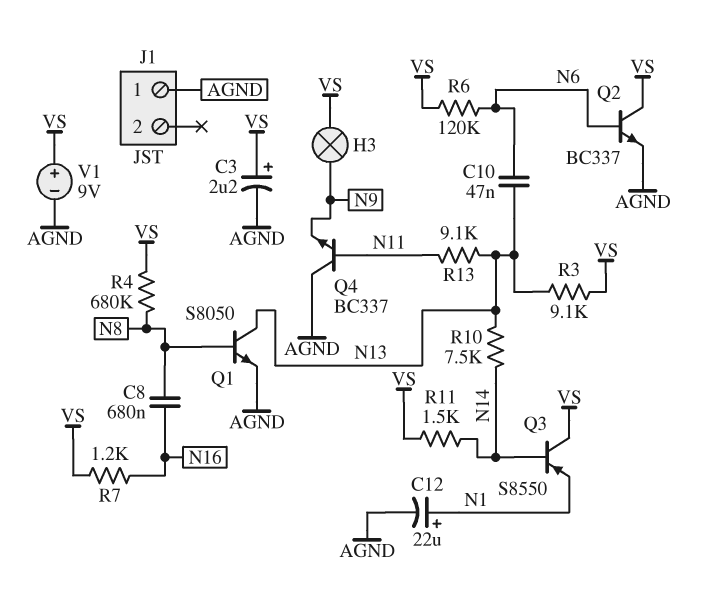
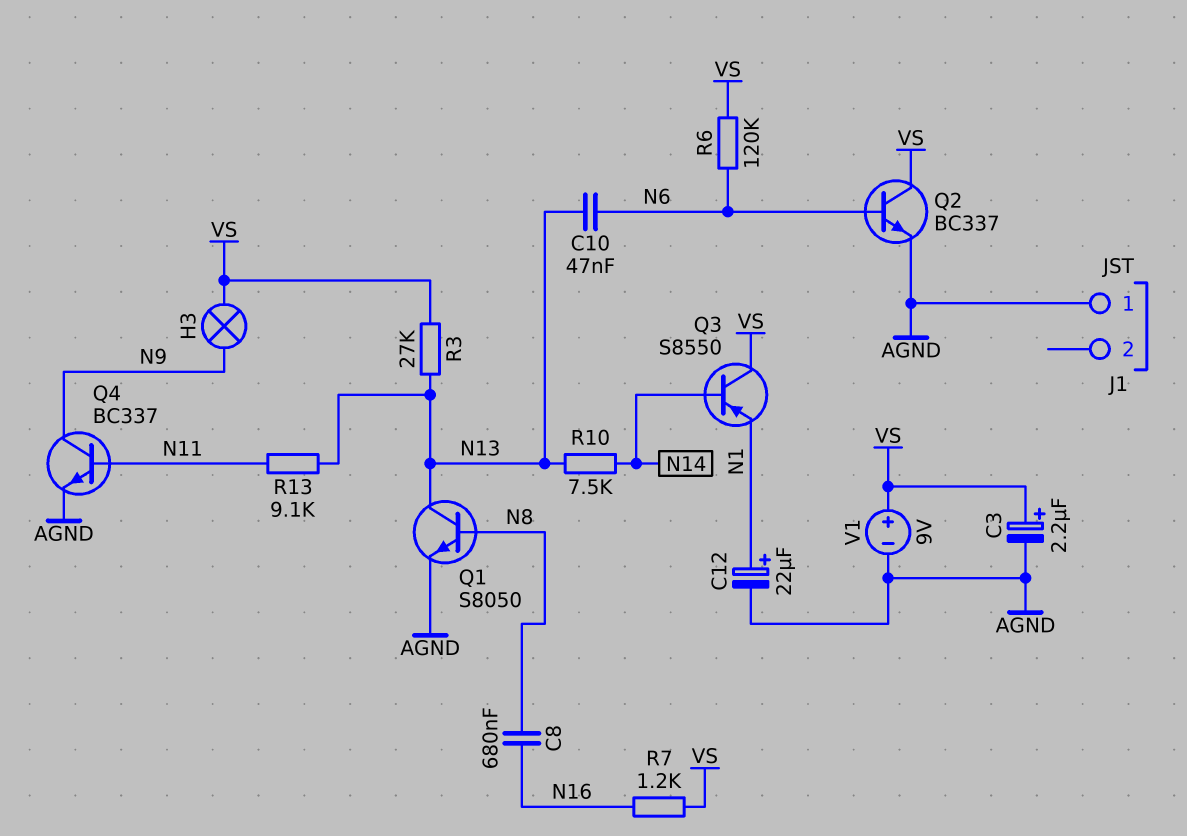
Q4: NPN BC337 (B N11, C AGND, E N9) -> NPN BC337 (B N11, C N9, E AGND)
R3: 9.1k (N13, VS) -> 27k (N13, VS)
R4: 680k (N8, VS) -> none
R11: 1.5k (N14, VS) -> none

